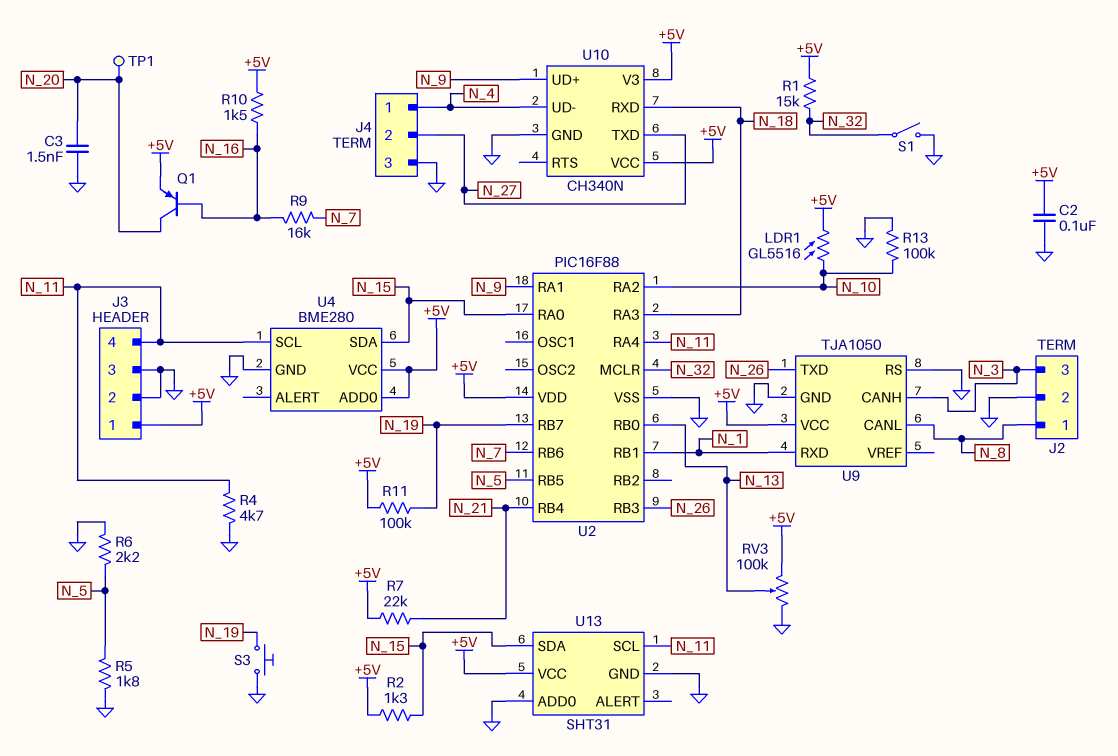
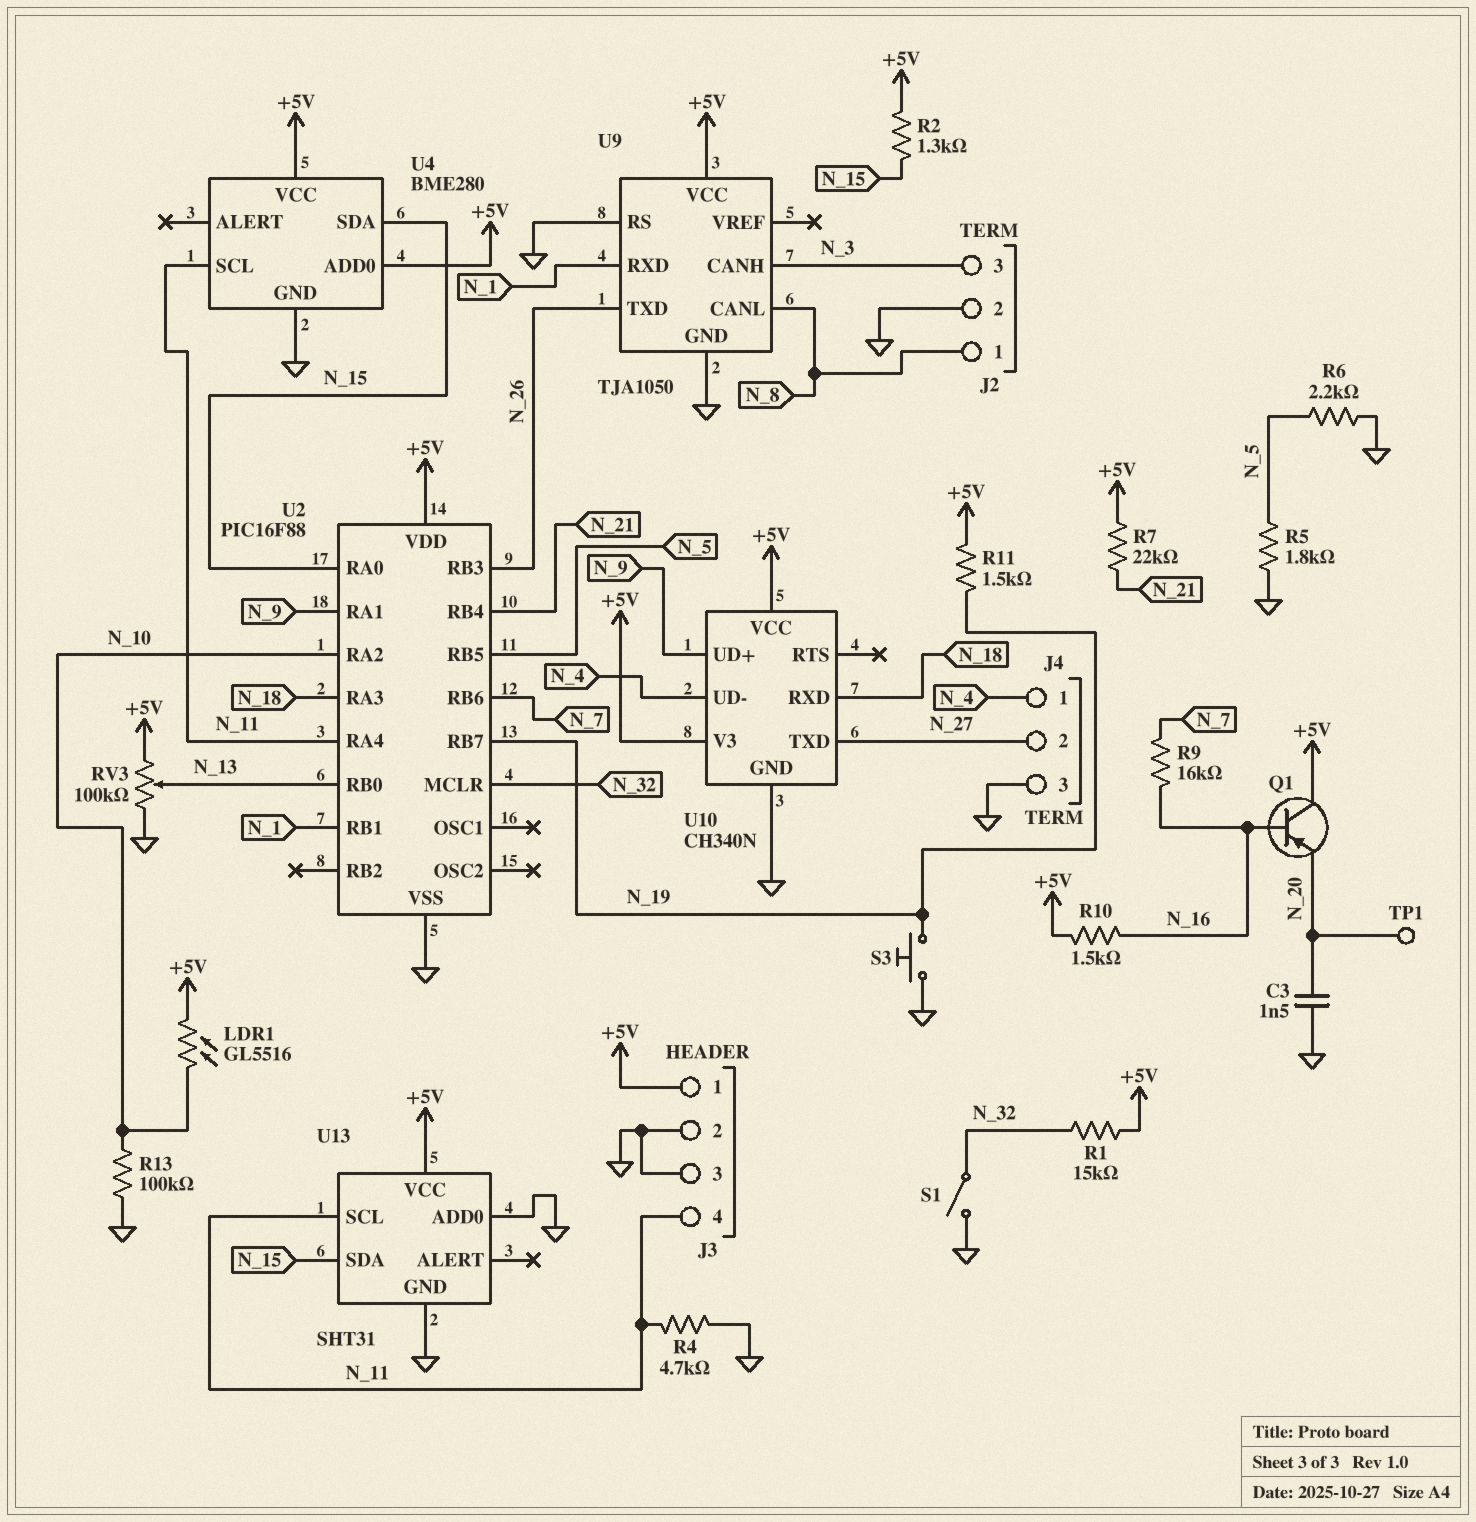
C2: 100nF (+5V, GND) -> none
Q1: PNP (B N_16, C N_20, E +5V) -> PNP (B N_16, C +5V, E N_20)
R11: 100k (+5V, N_19) -> 1.5k (+5V, N_19)

